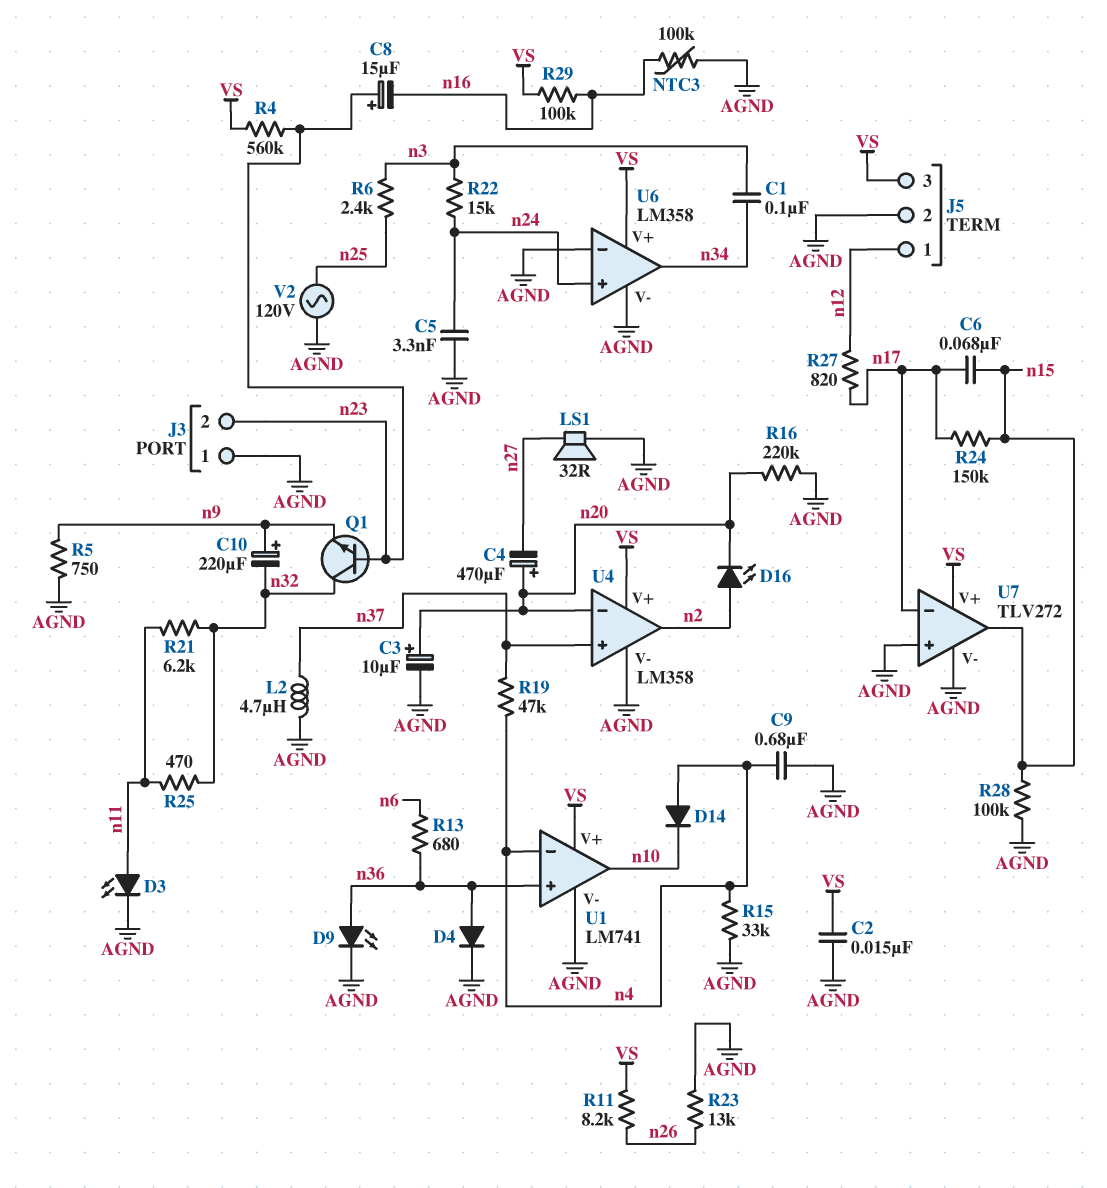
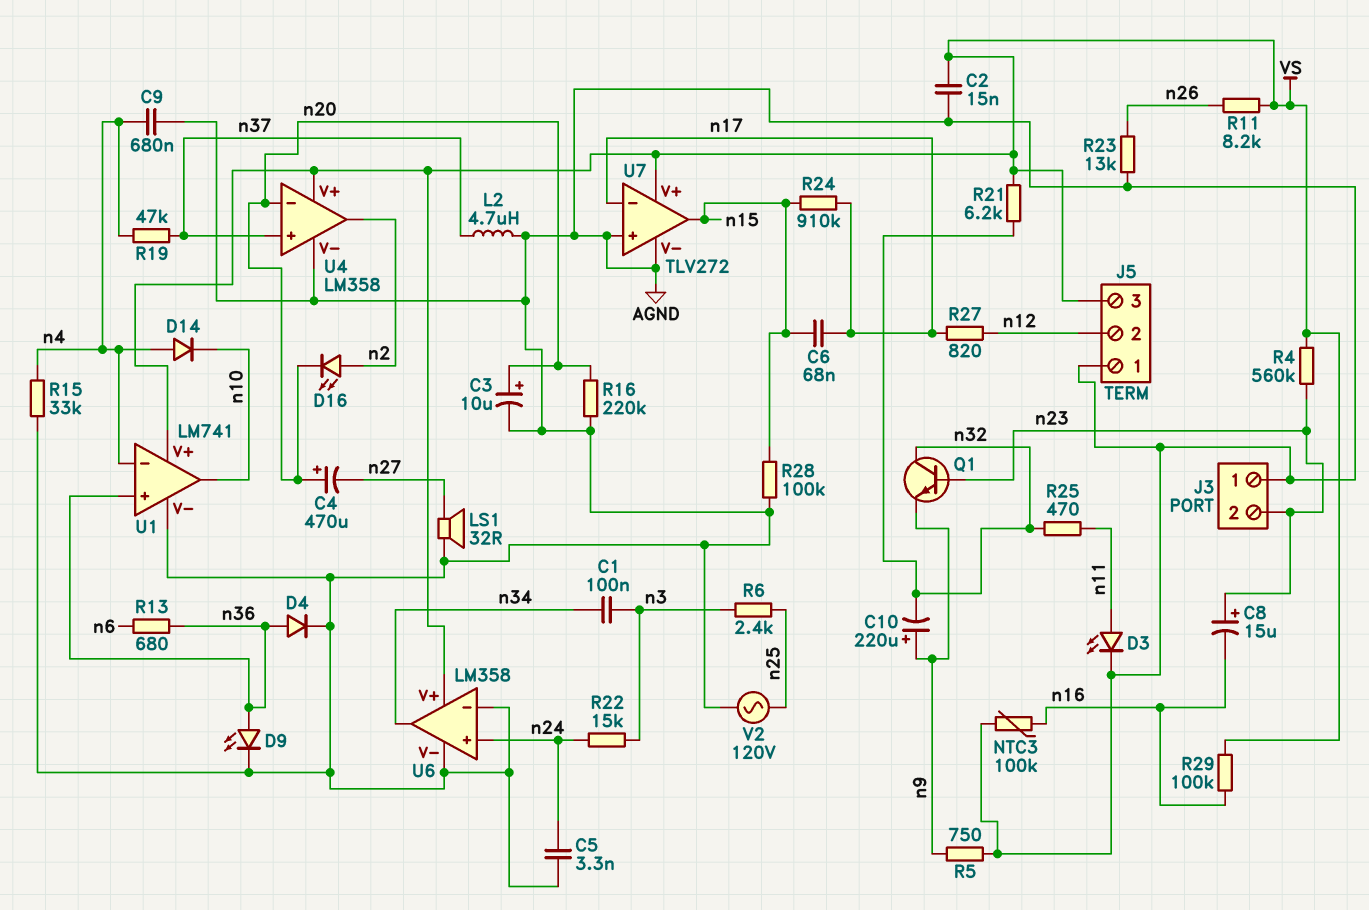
J5 pin 1: n12 -> AGND
J5 pin 2: AGND -> n12
R21: 6.2k (n11, n32) -> 6.2k (VS, n32)
R24: 150k (n15, n17) -> 910k (n15, n17)

